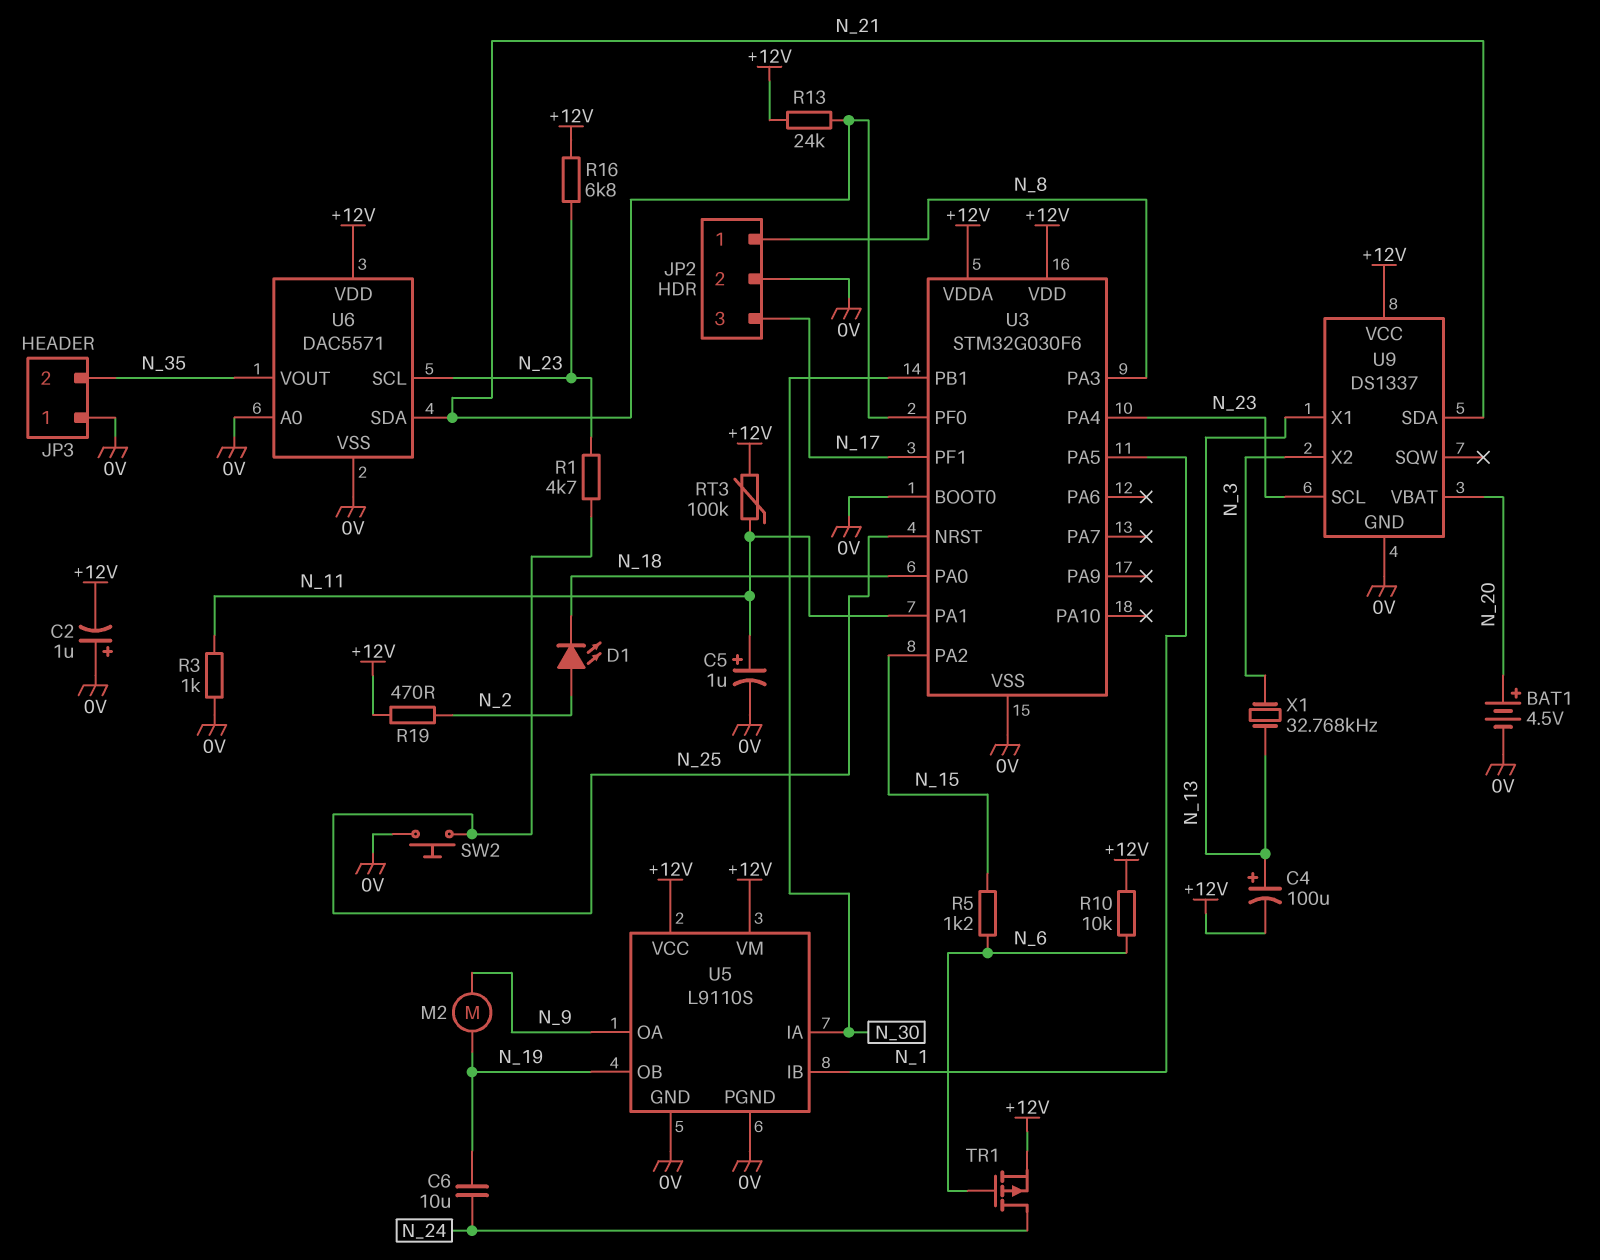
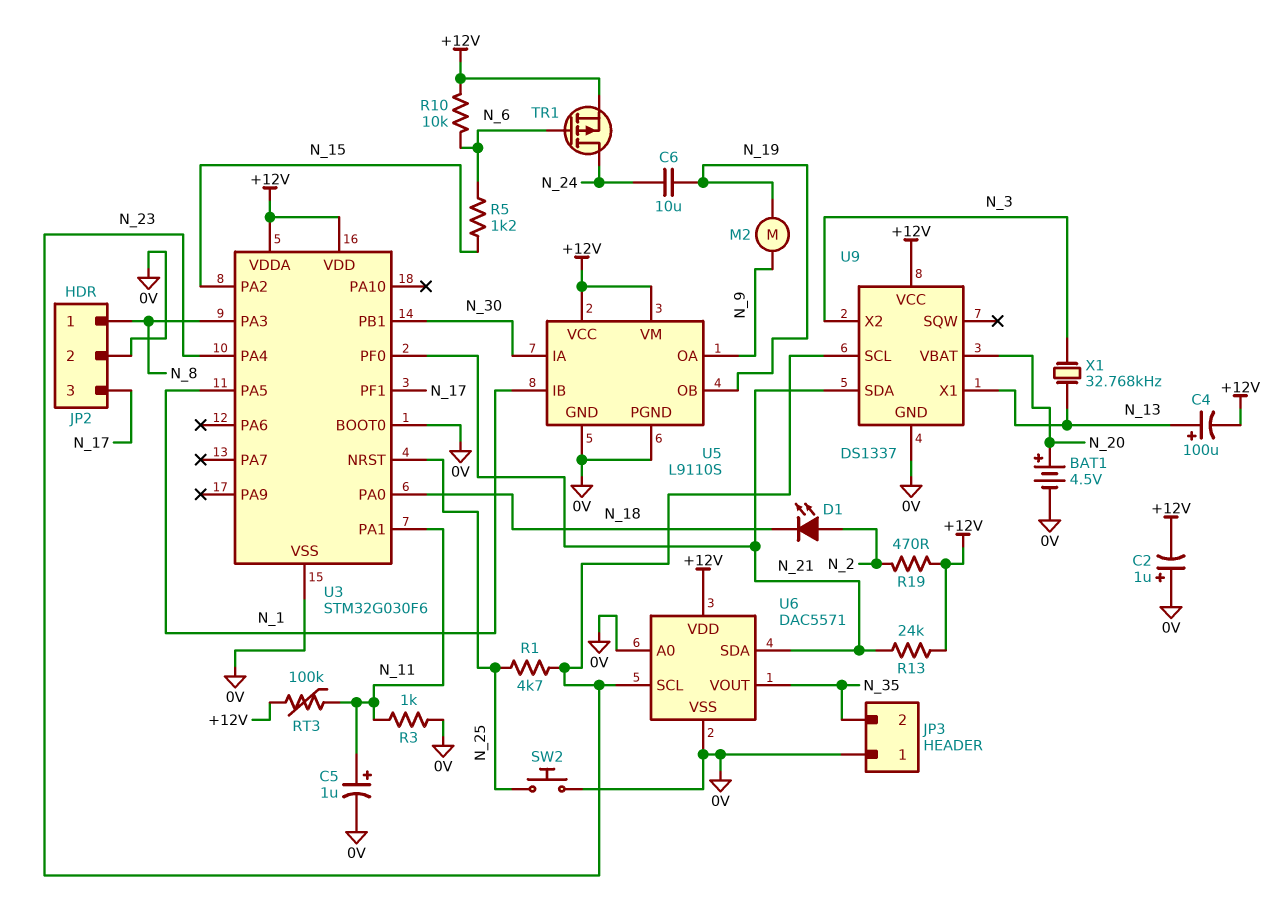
R16: 6.8k (+12V, N_23) -> none

